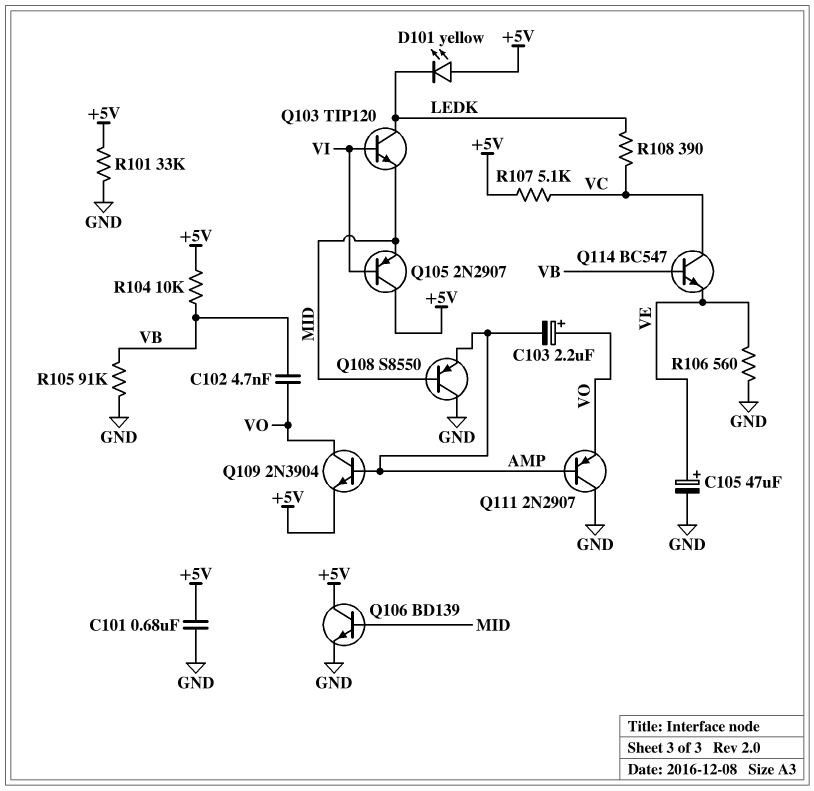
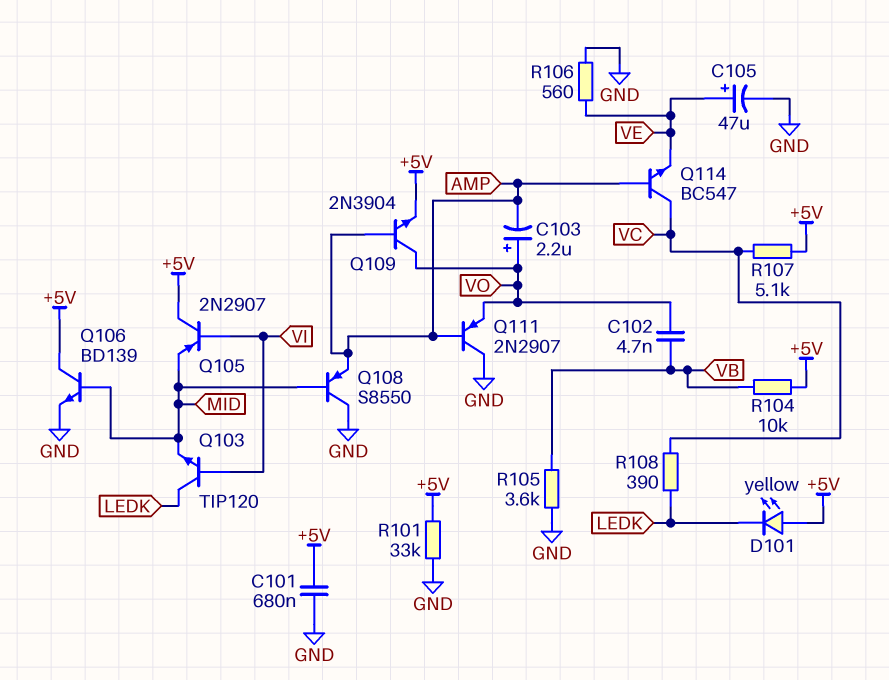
Q114: NPN BC547 (B VB, C VC, E VE) -> NPN BC547 (B AMP, C VC, E VE)
R105: 91k (GND, VB) -> 3.6k (GND, VB)

